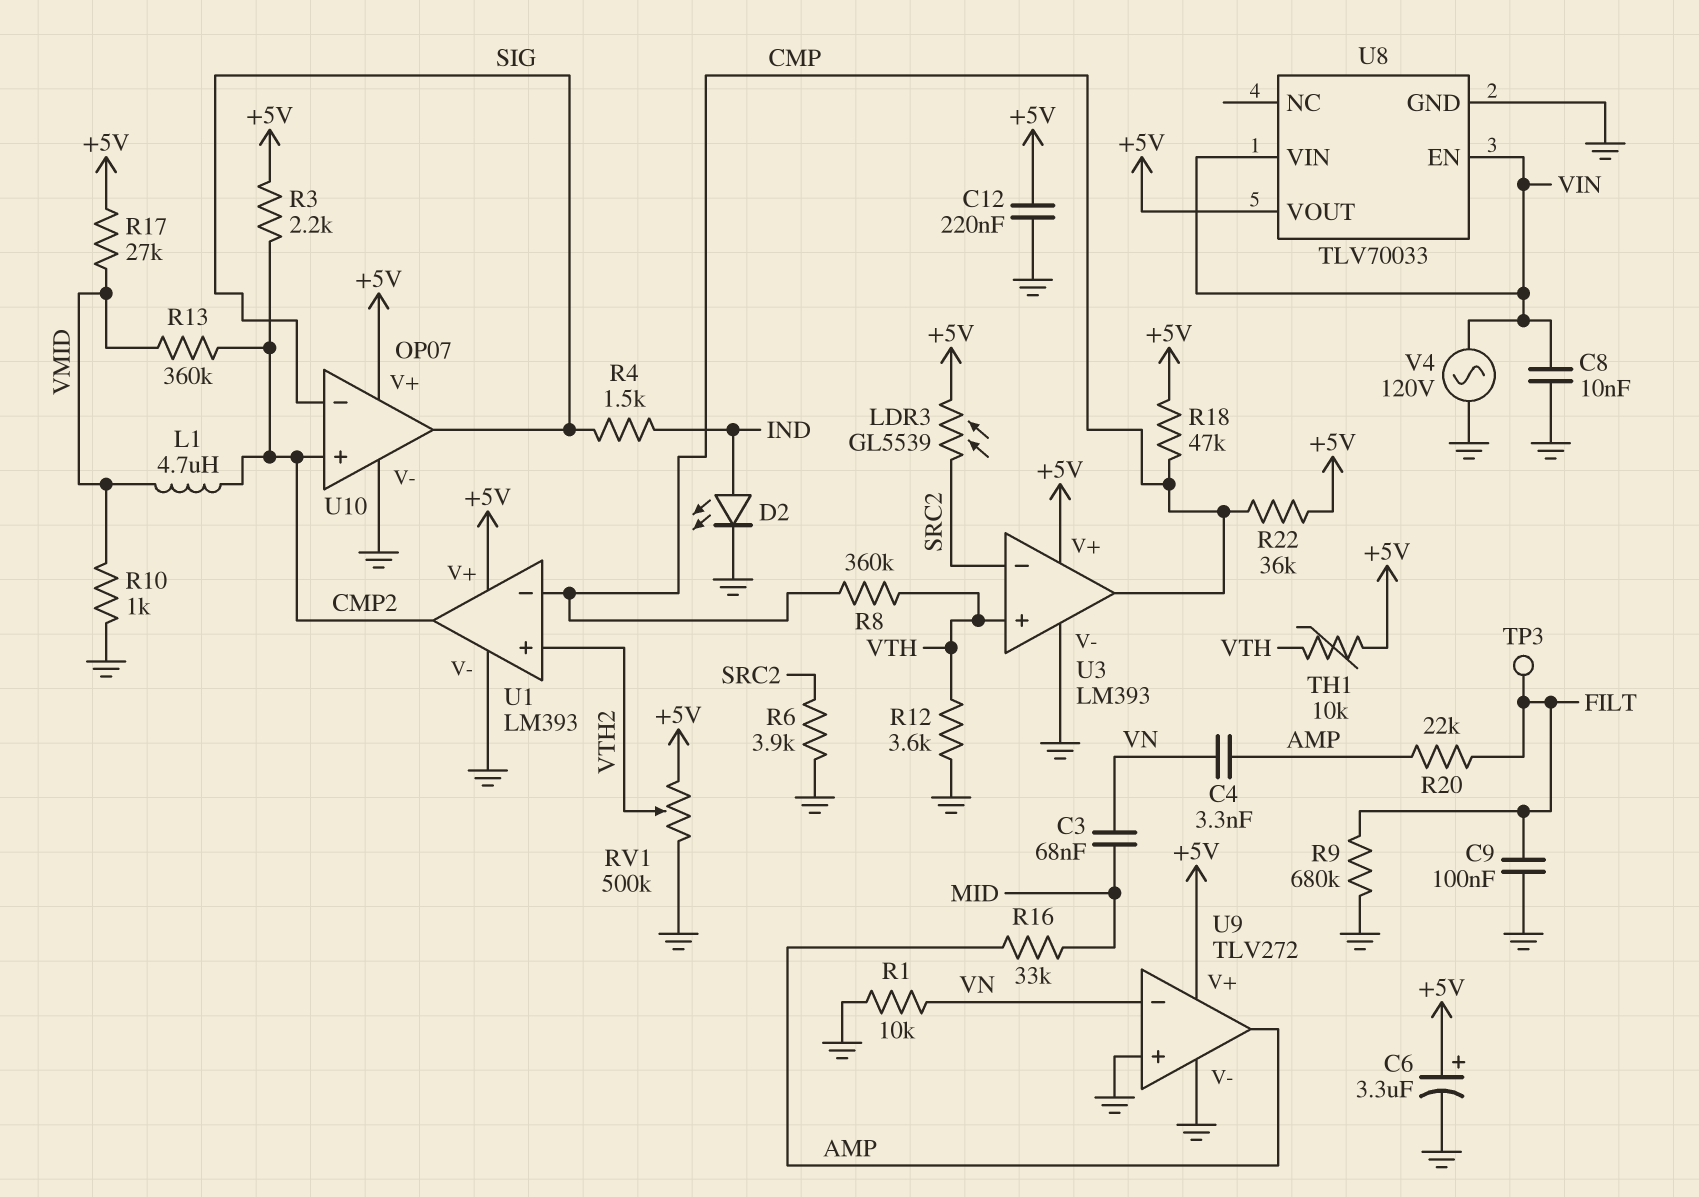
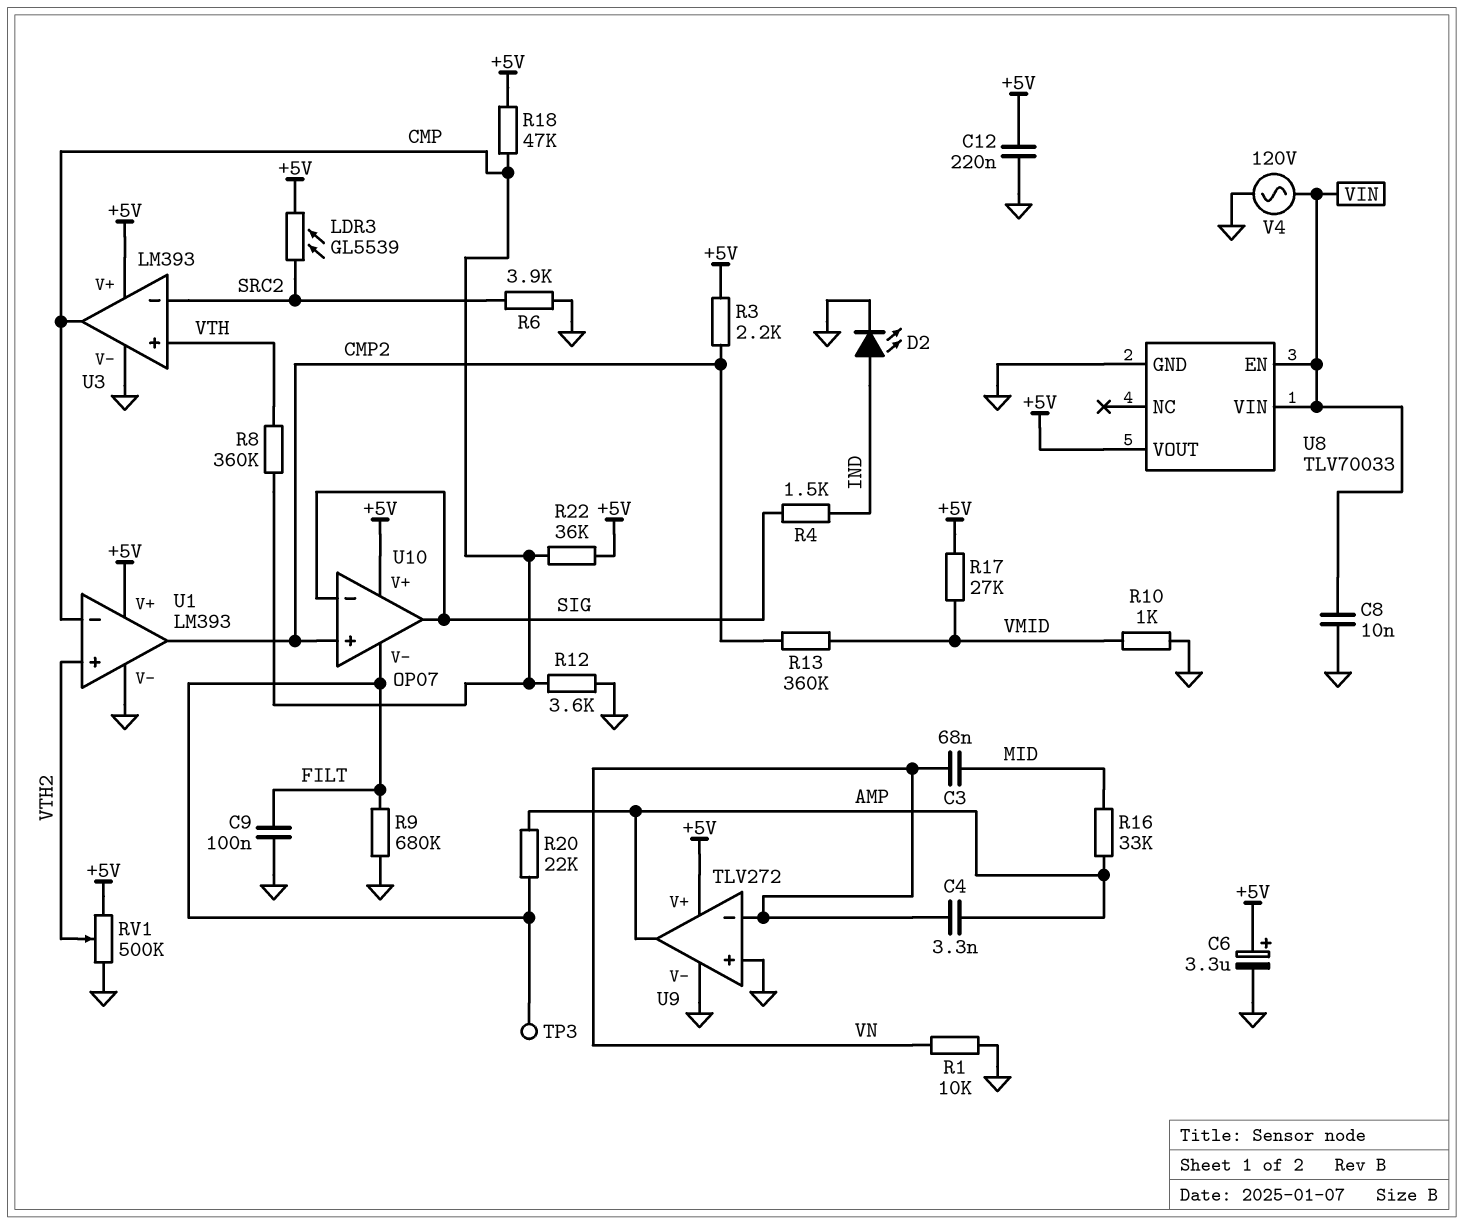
L1: 4.7uH (CMP2, VMID) -> none
R12: 3.6k (GND, VTH) -> 3.6k (CMP, GND)
TH1: 10k (+5V, VTH) -> none
U10 pin V-: GND -> FILT

